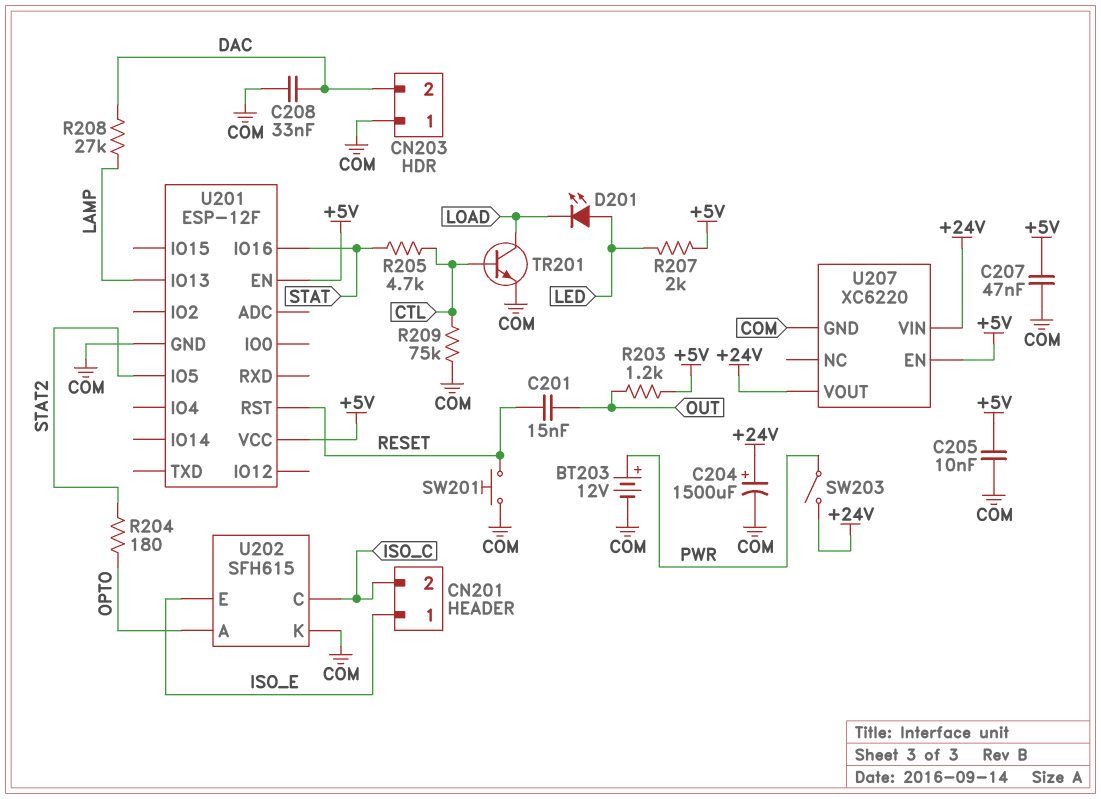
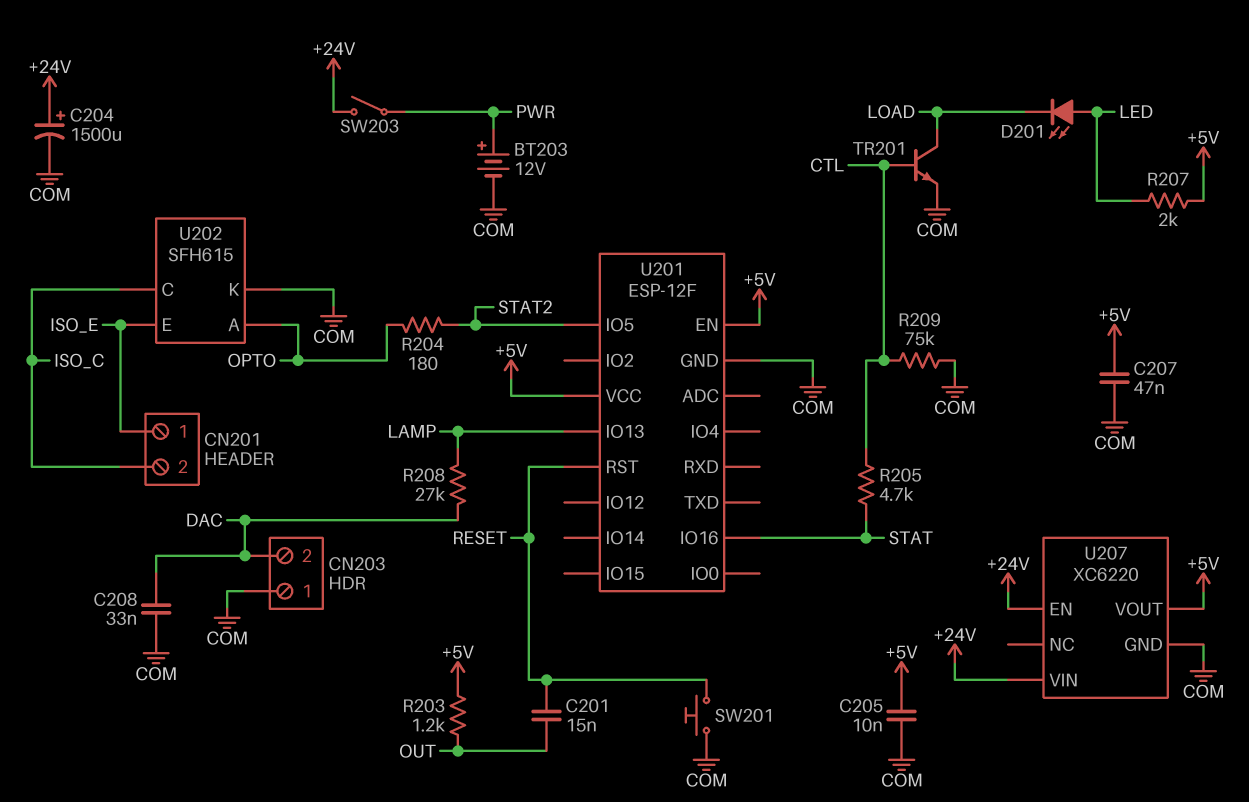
U207 pin EN: +5V -> +24V
U207 pin VOUT: +24V -> +5V

